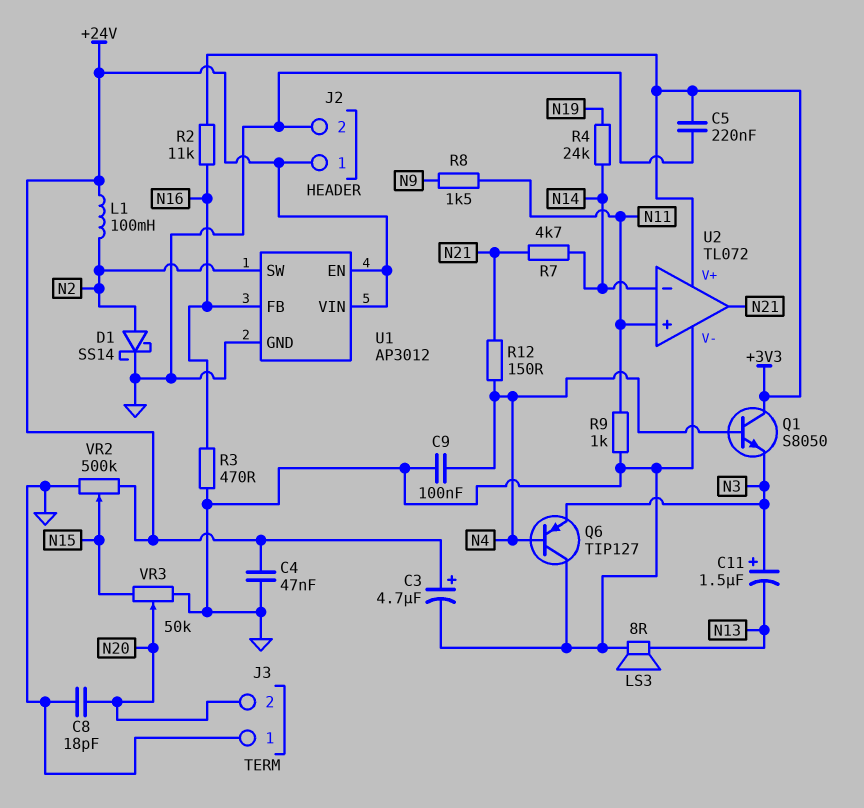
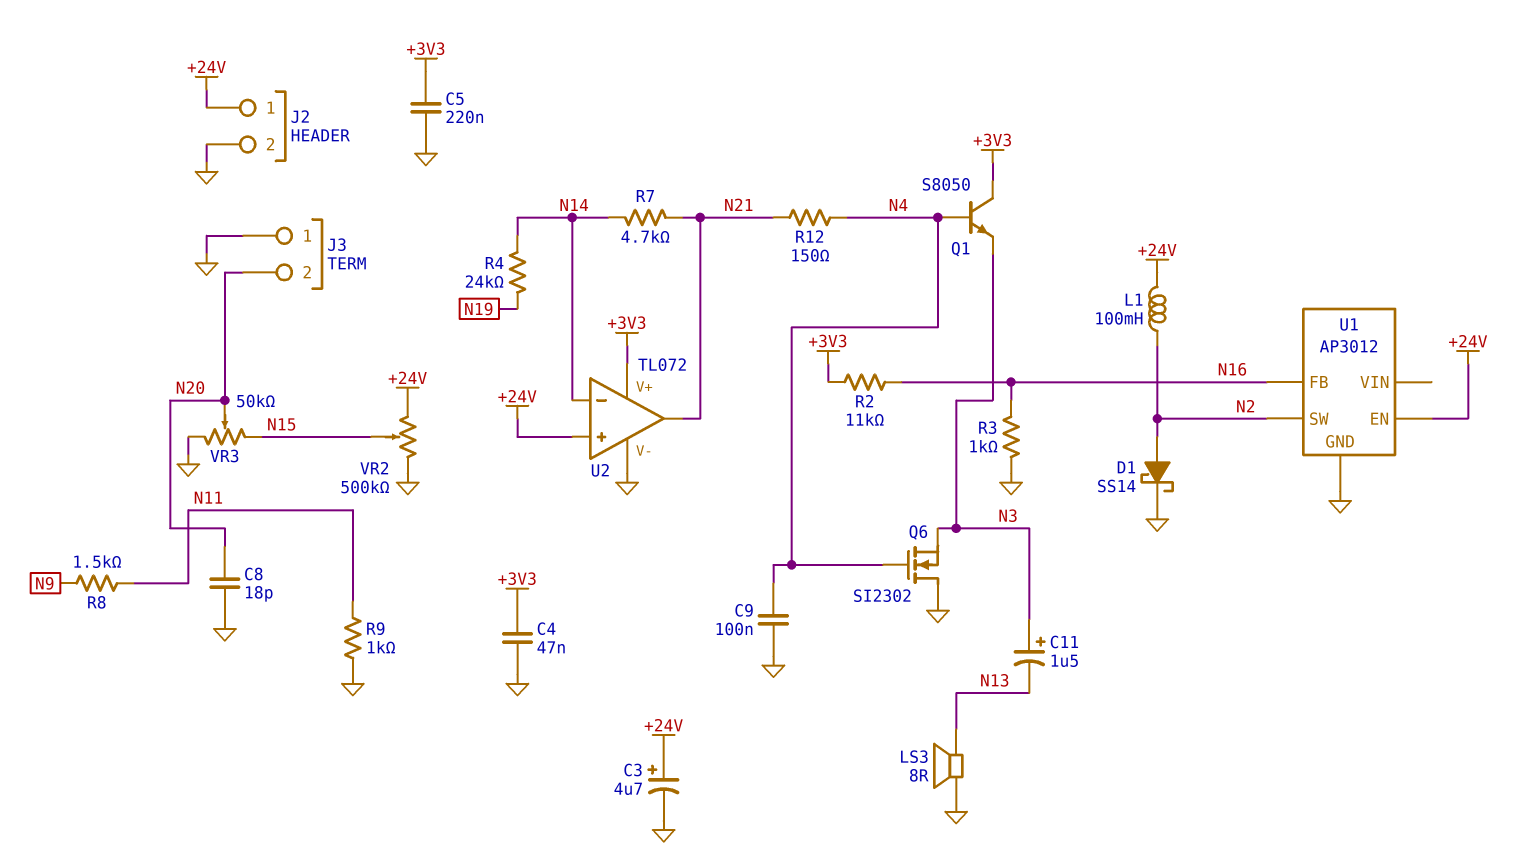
C4: 47nF (+24V, GND) -> 47nF (+3V3, GND)
Q6: PNP TIP127 (B N4, C GND, E N3) -> NMOS SI2302 (G N4, D GND, S N3)
R3: 470 (GND, N16) -> 1k (GND, N16)
U1 pin VIN: +24V -> none
U2 pin in+: N11 -> +24V

